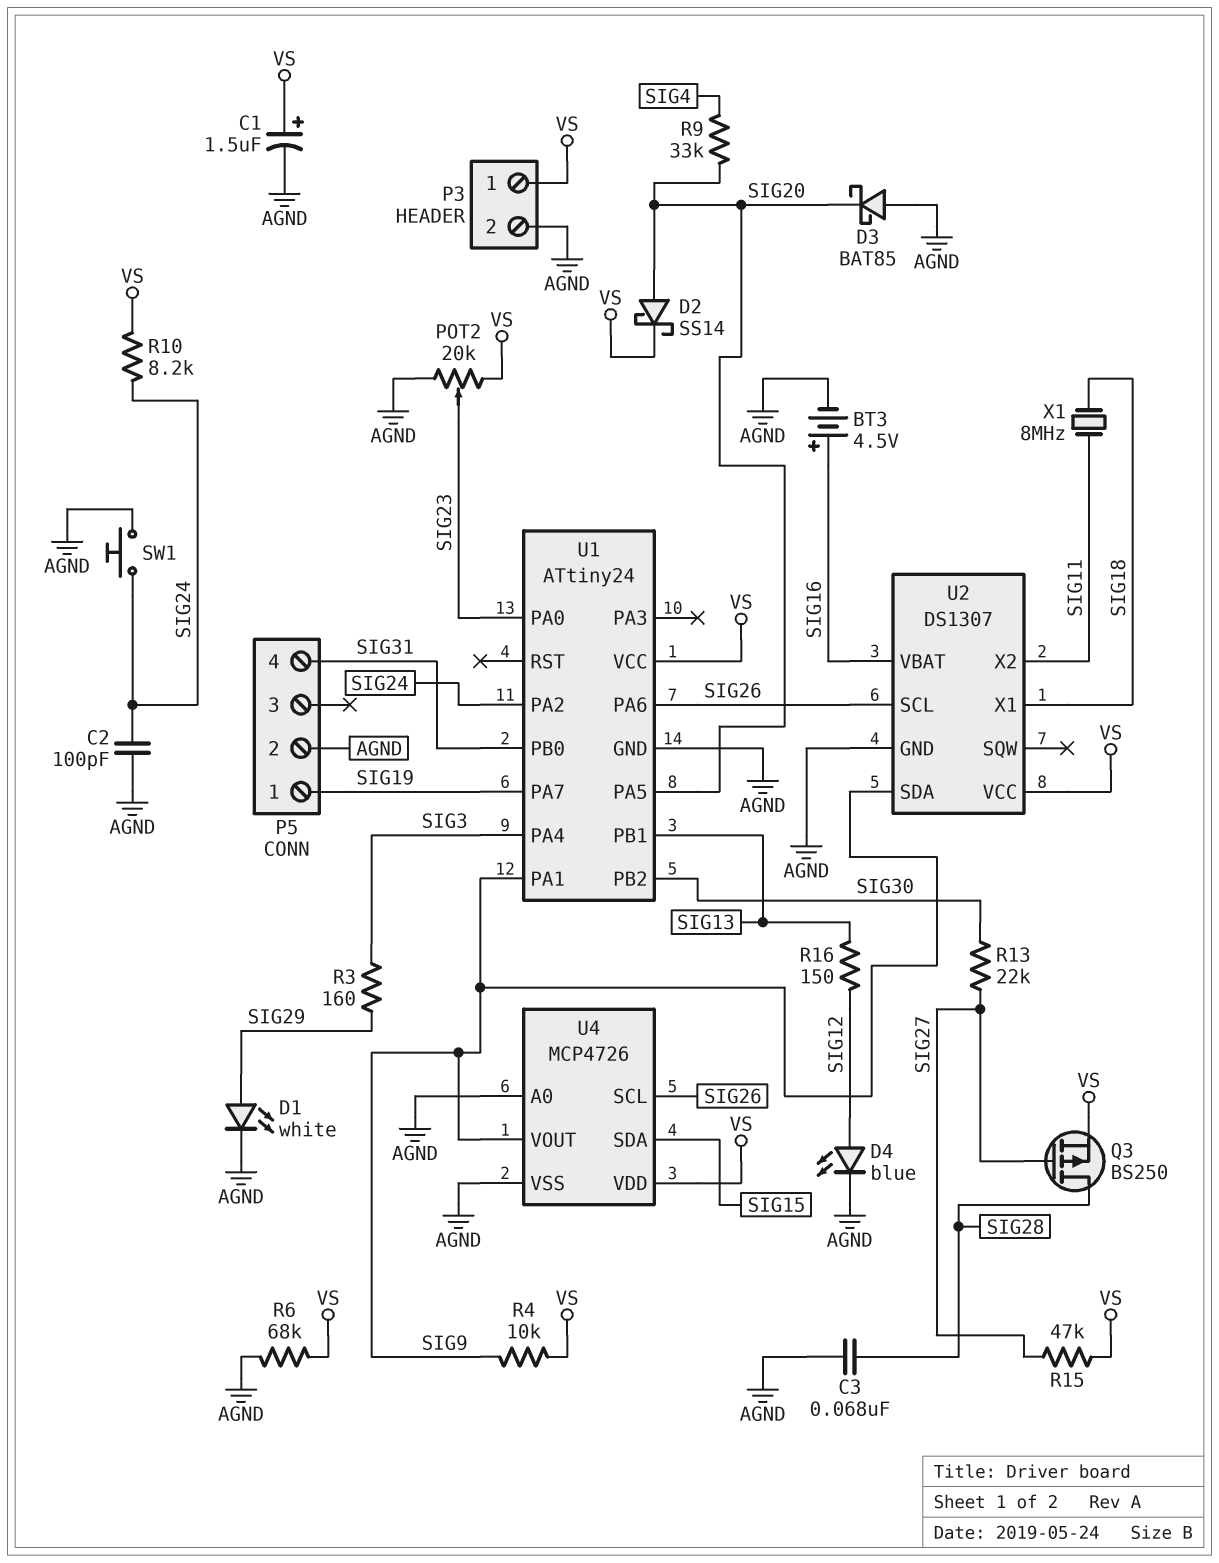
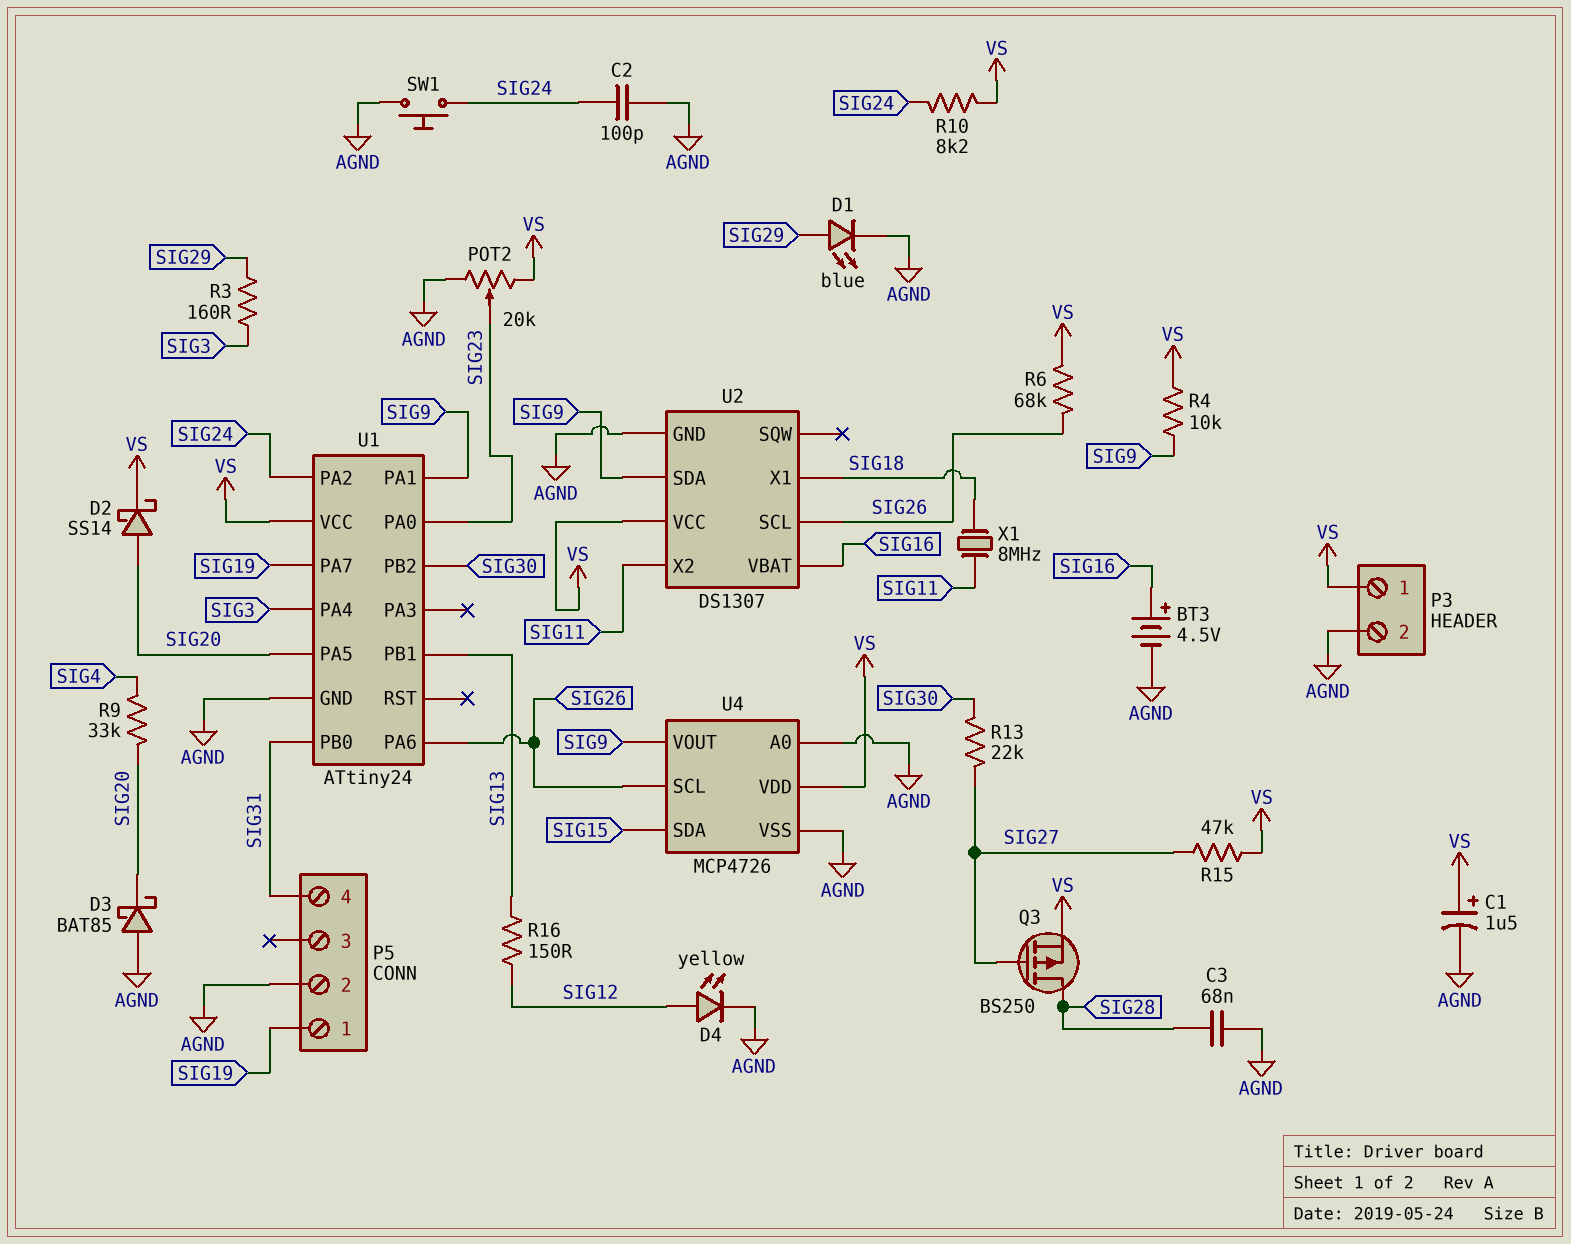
D1: LED white (A SIG29, K AGND) -> LED blue (A SIG29, K AGND)
D4: LED blue (A SIG12, K AGND) -> LED yellow (A SIG12, K AGND)
R6: 68k (AGND, VS) -> 68k (SIG26, VS)

